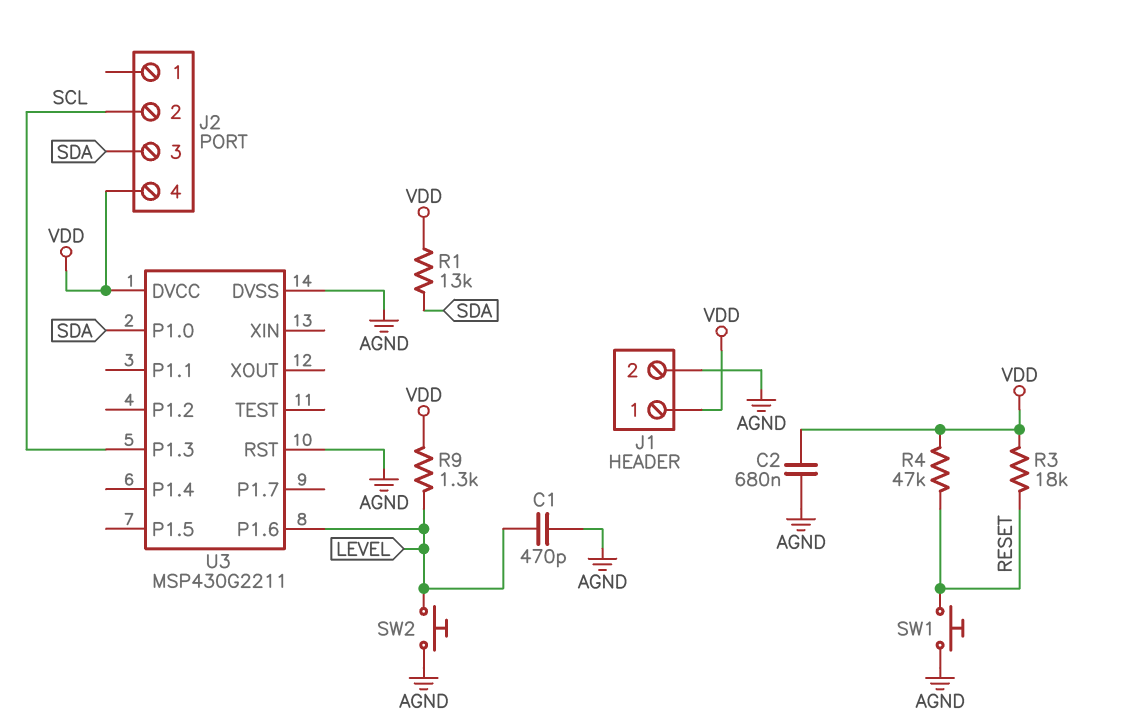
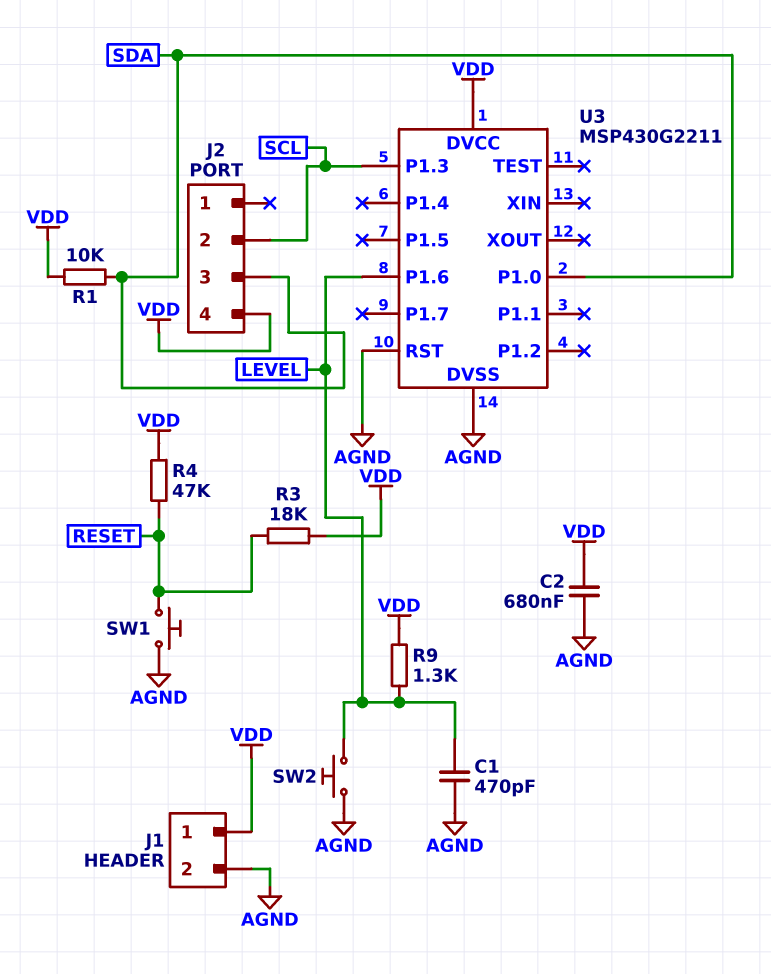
R1: 13k (SDA, VDD) -> 10k (SDA, VDD)

